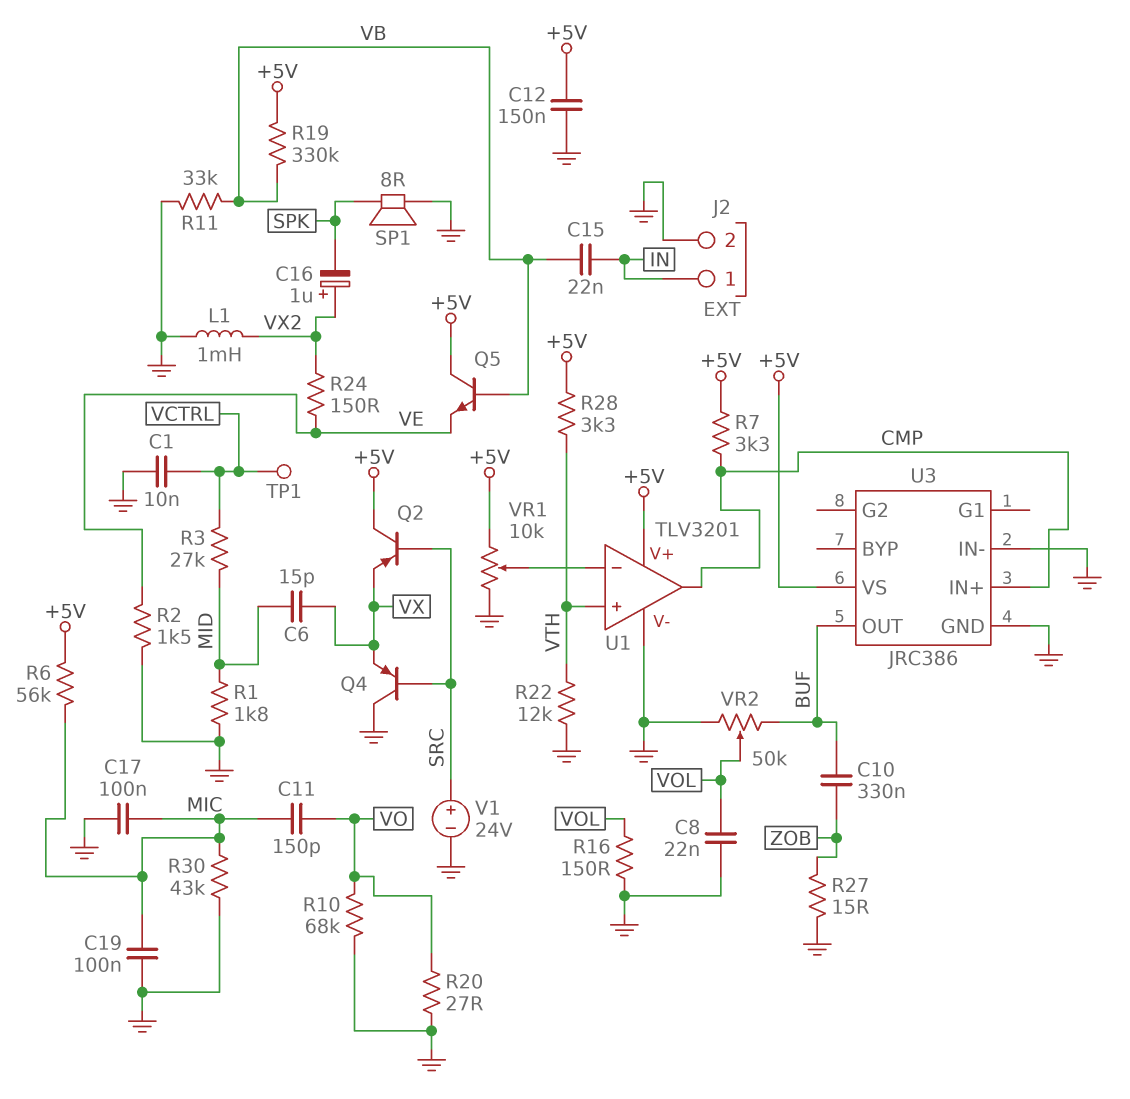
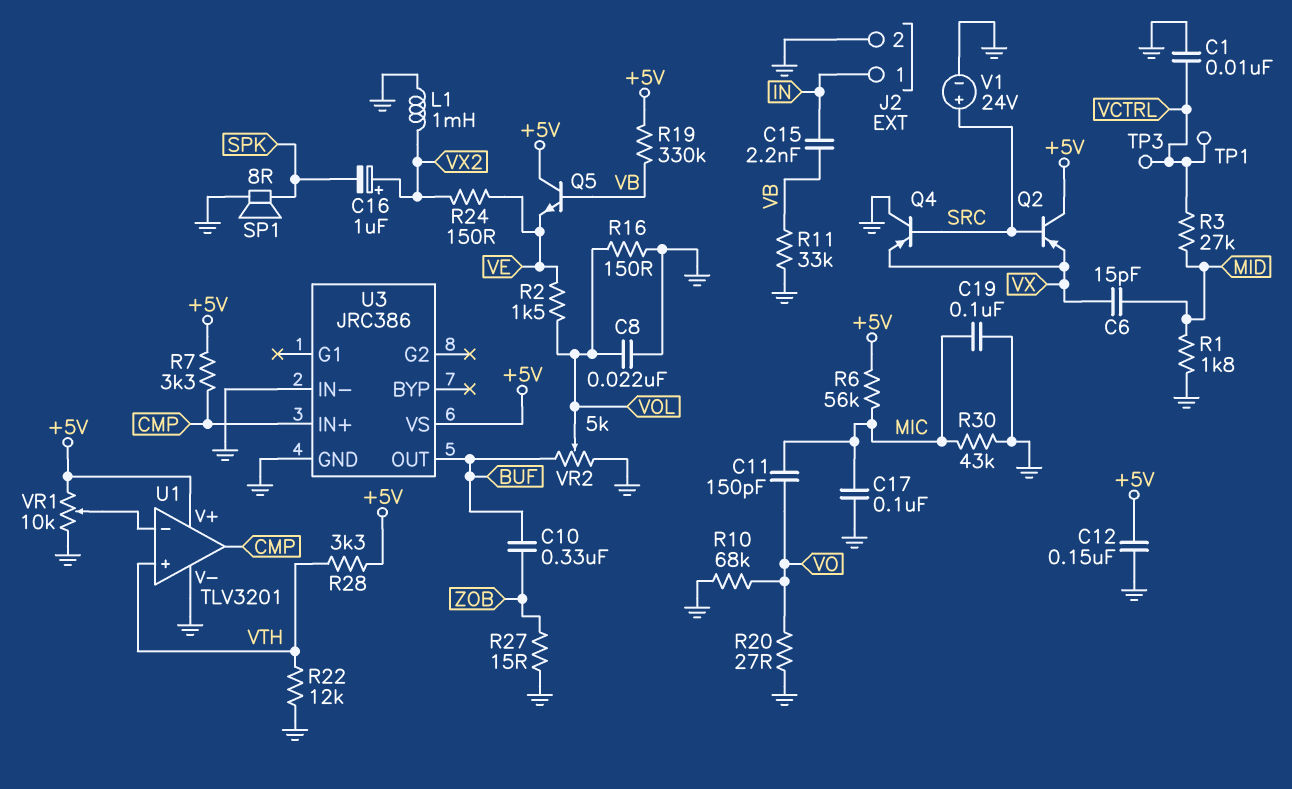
C15: 22nF (IN, VB) -> 2.2nF (IN, VB)
R2: 1.5k (GND, VE) -> 1.5k (VE, VOL)
TP3: none -> test point (VCTRL)
VR2: 50k (BUF, GND, wiper VOL) -> 5k (BUF, GND, wiper VOL)

